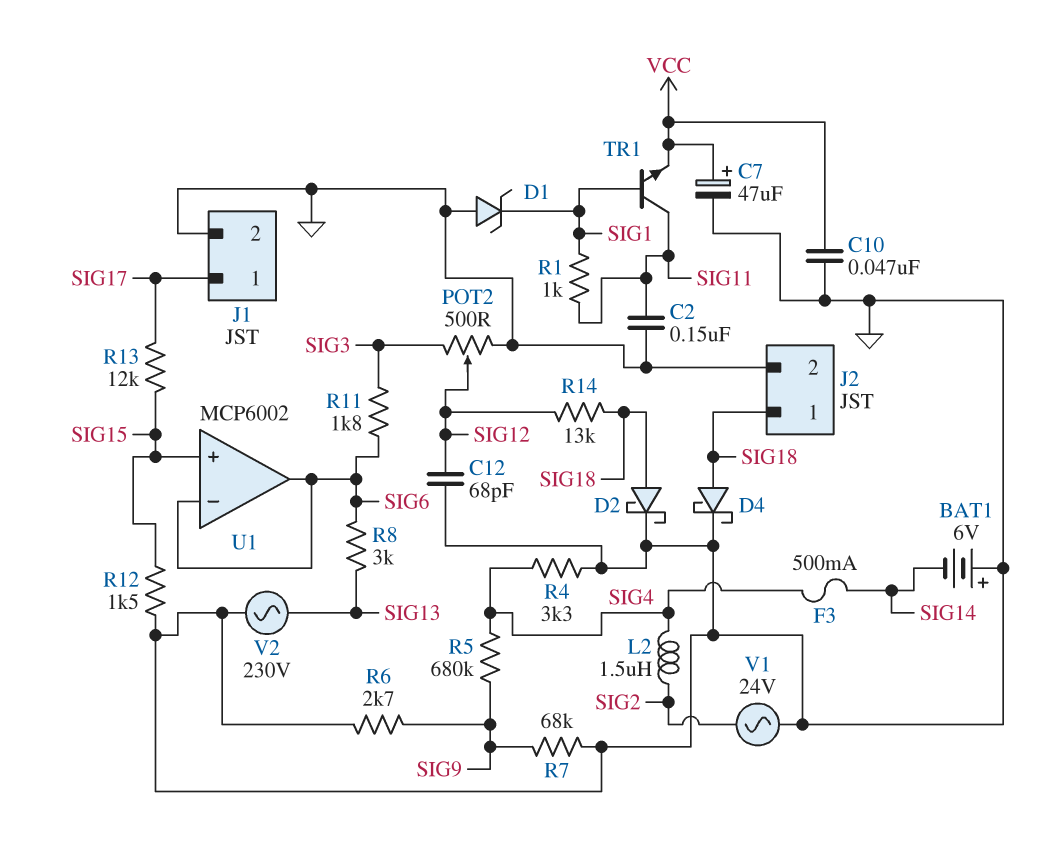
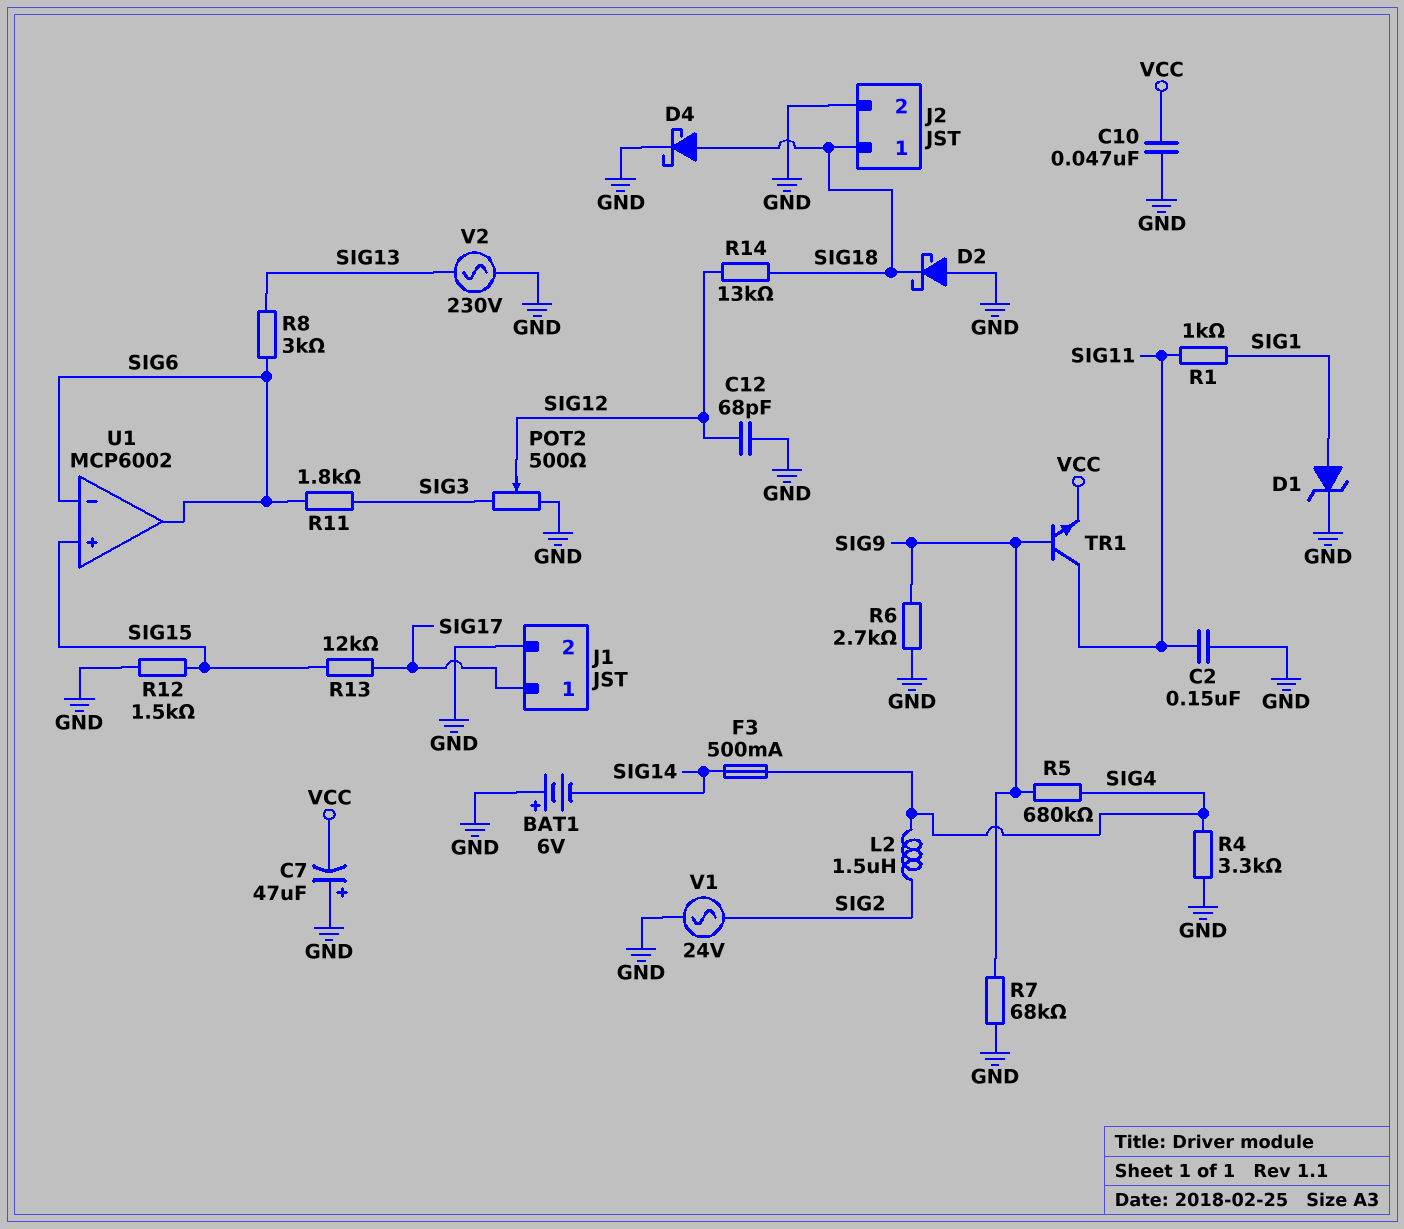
C7: 47uF (plus VCC, minus GND) -> 47uF (plus GND, minus VCC)
D1: zener (A GND, K SIG1) -> zener (A SIG1, K GND)
D2: schottky (A SIG18, K GND) -> schottky (A GND, K SIG18)
TR1: NPN (B SIG1, C SIG11, E VCC) -> NPN (B SIG9, C SIG11, E VCC)

